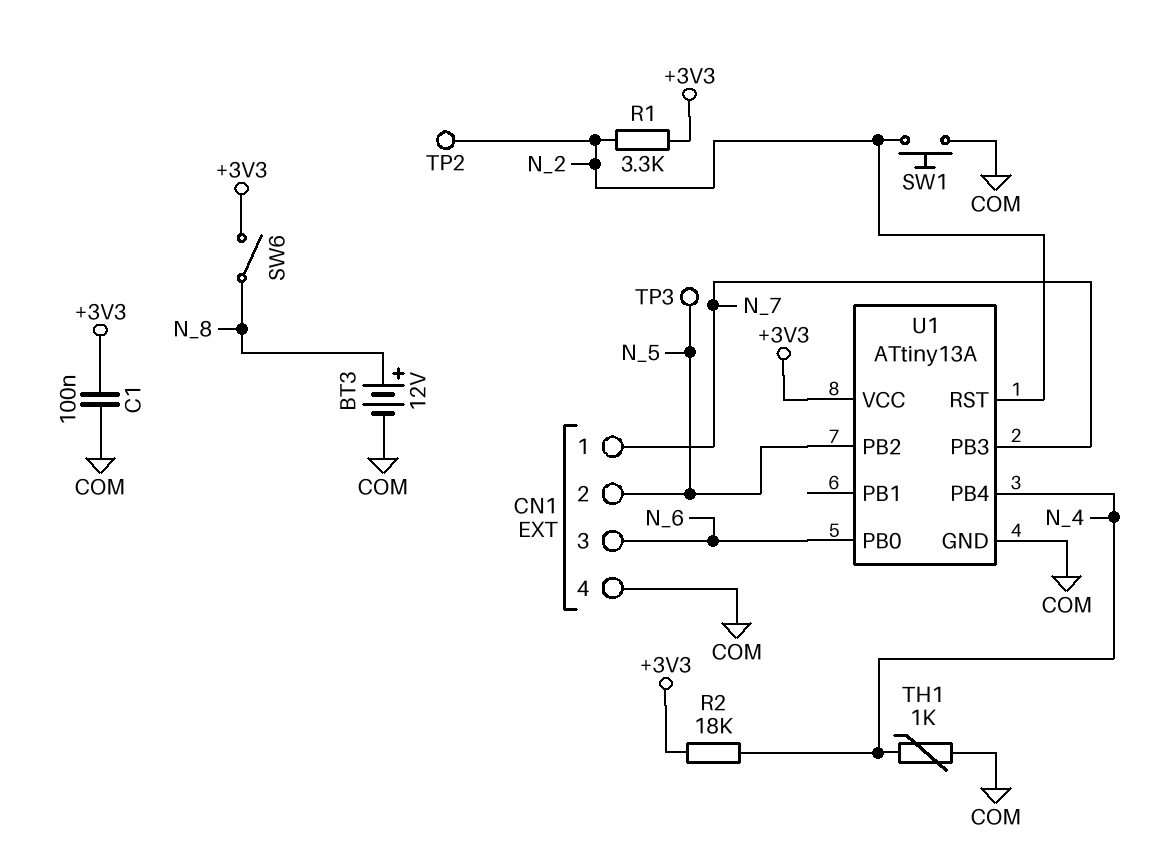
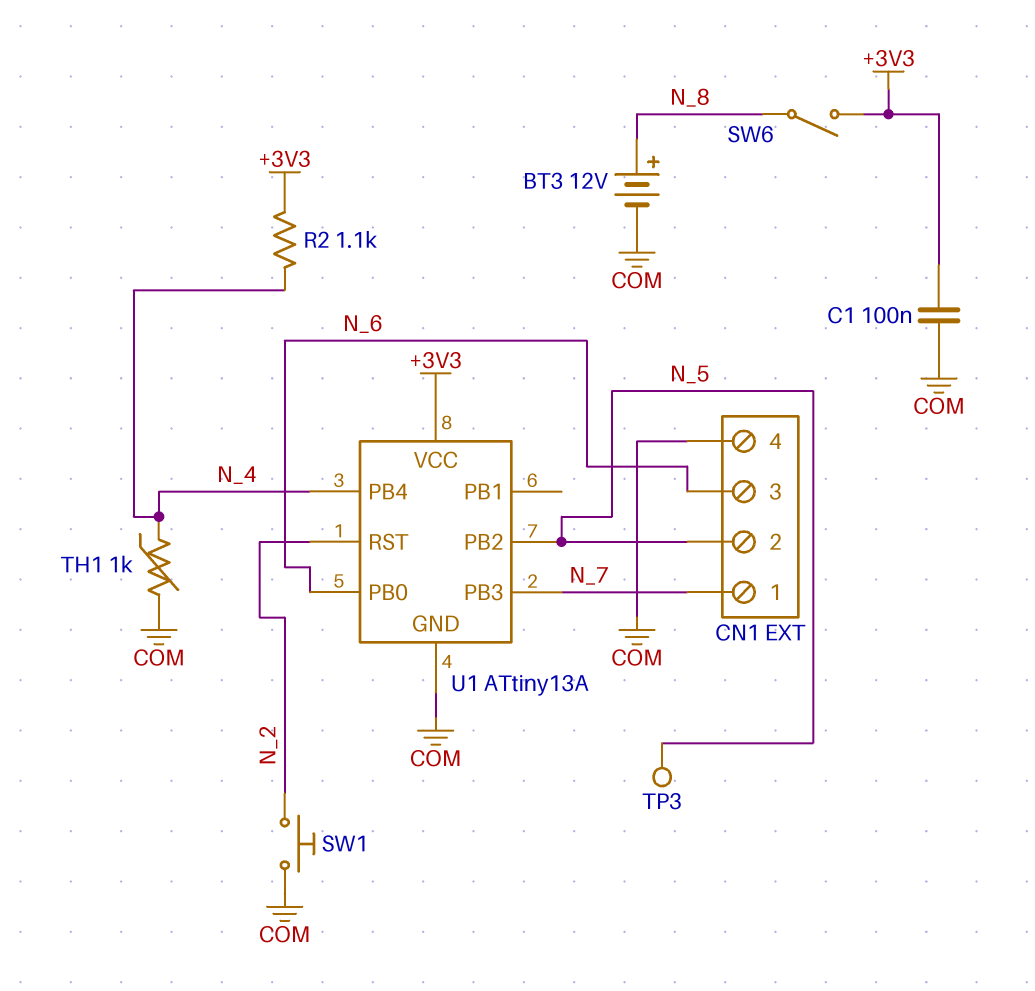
R1: 3.3k (+3V3, N_2) -> none
R2: 18k (+3V3, N_4) -> 1.1k (+3V3, N_4)
TP2: test point (N_2) -> none

